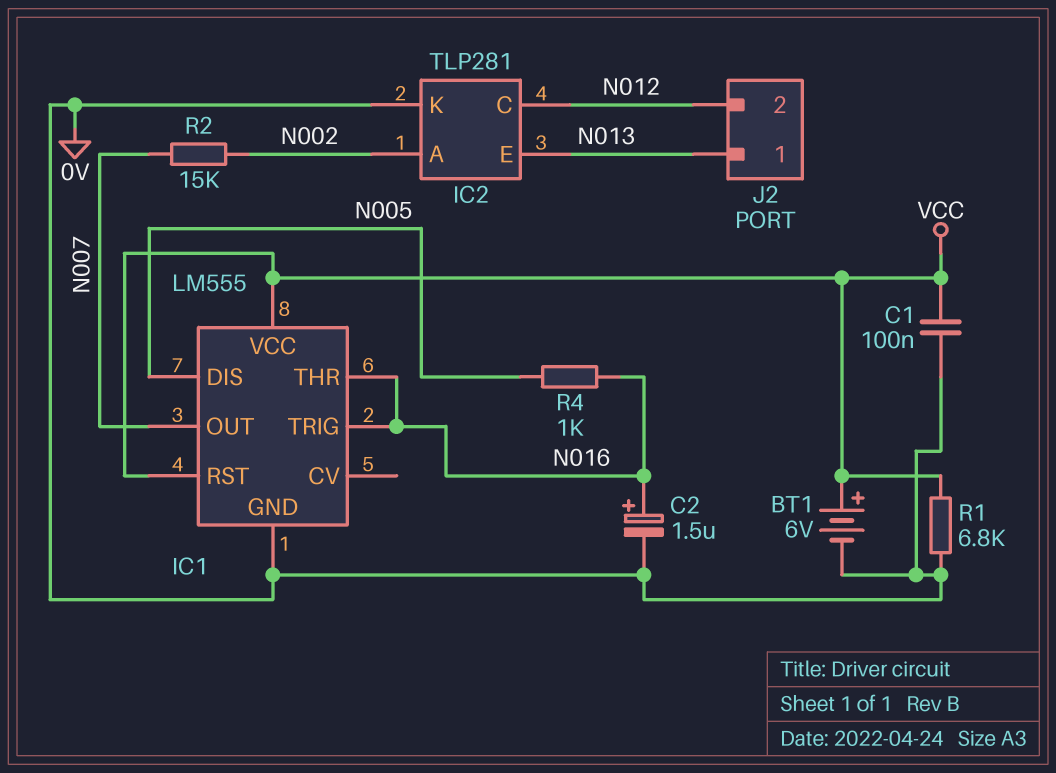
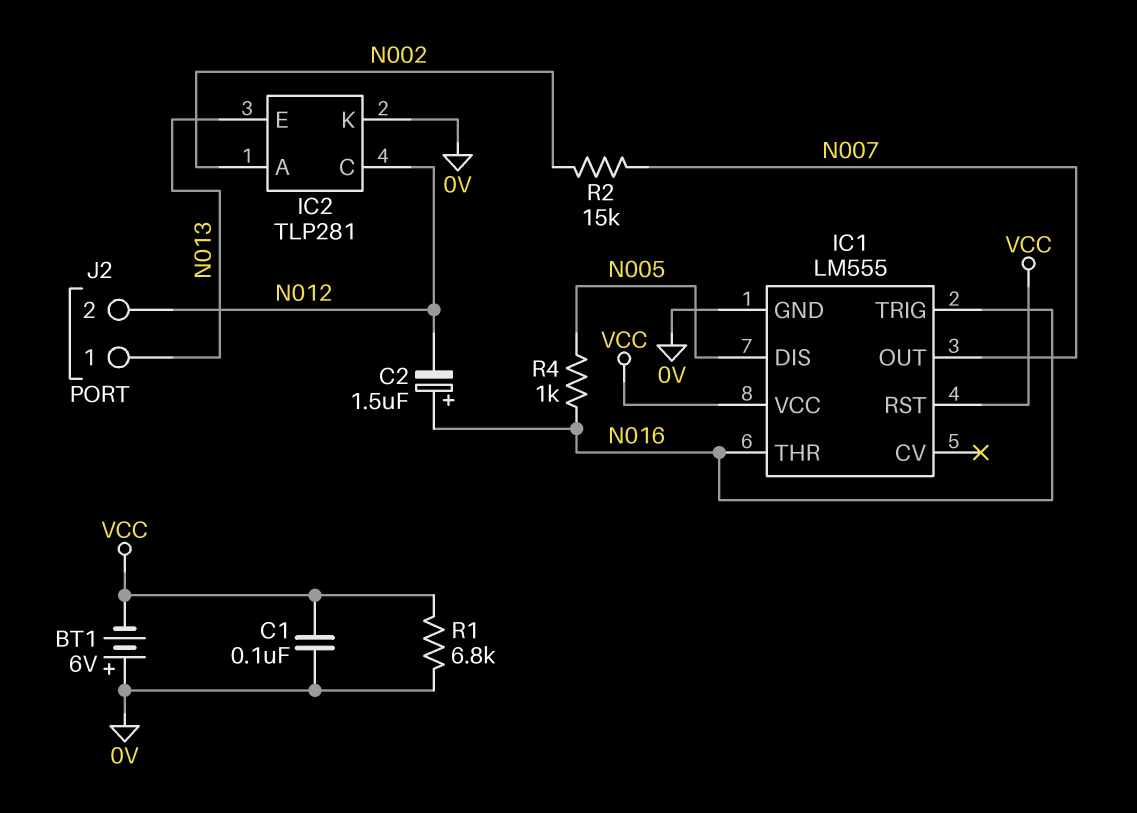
BT1: 6V (plus VCC, minus 0V) -> 6V (plus 0V, minus VCC)
C2: 1.5uF (plus N016, minus 0V) -> 1.5uF (plus N016, minus N012)

